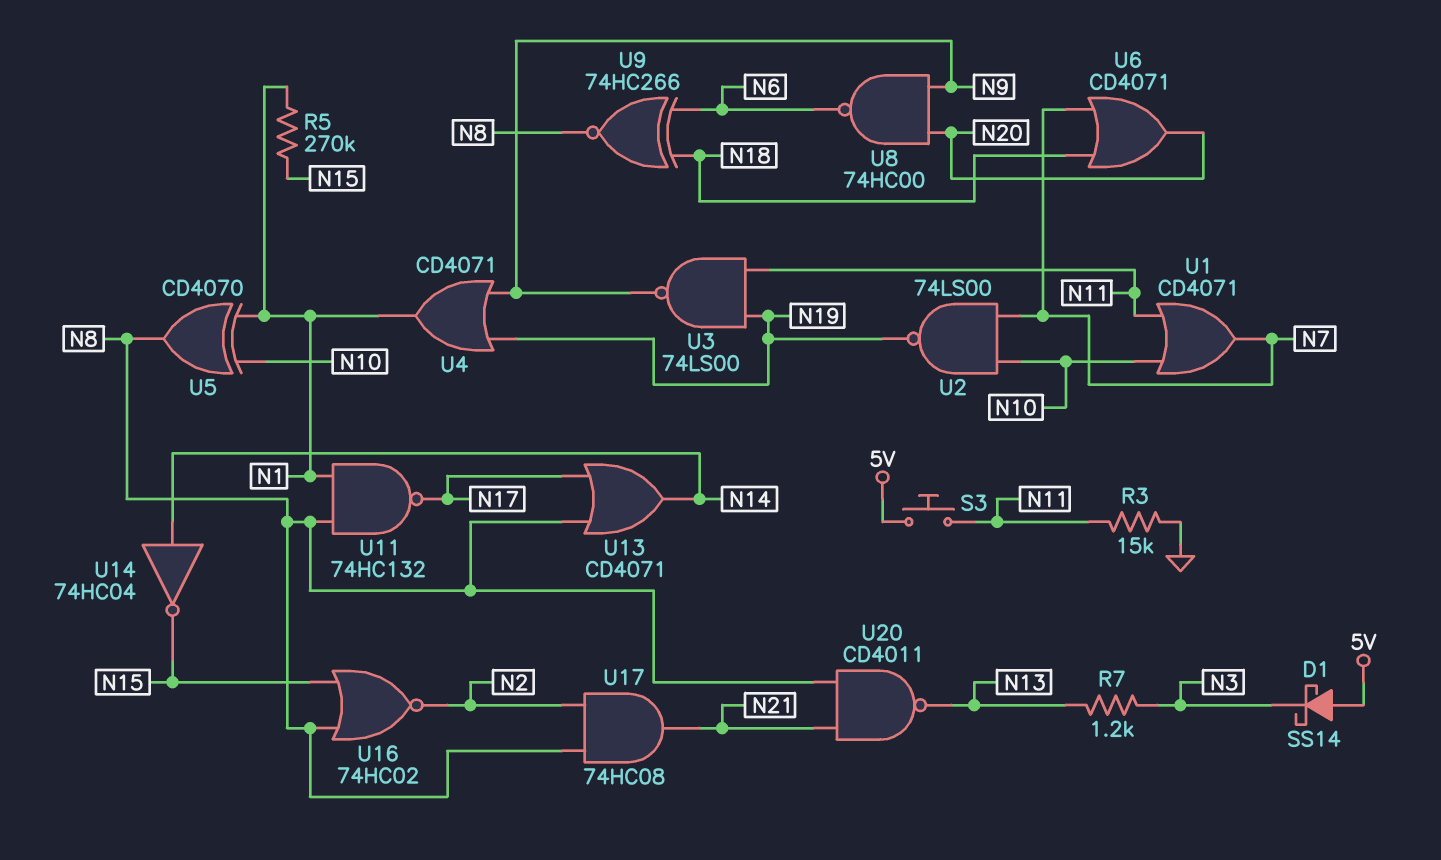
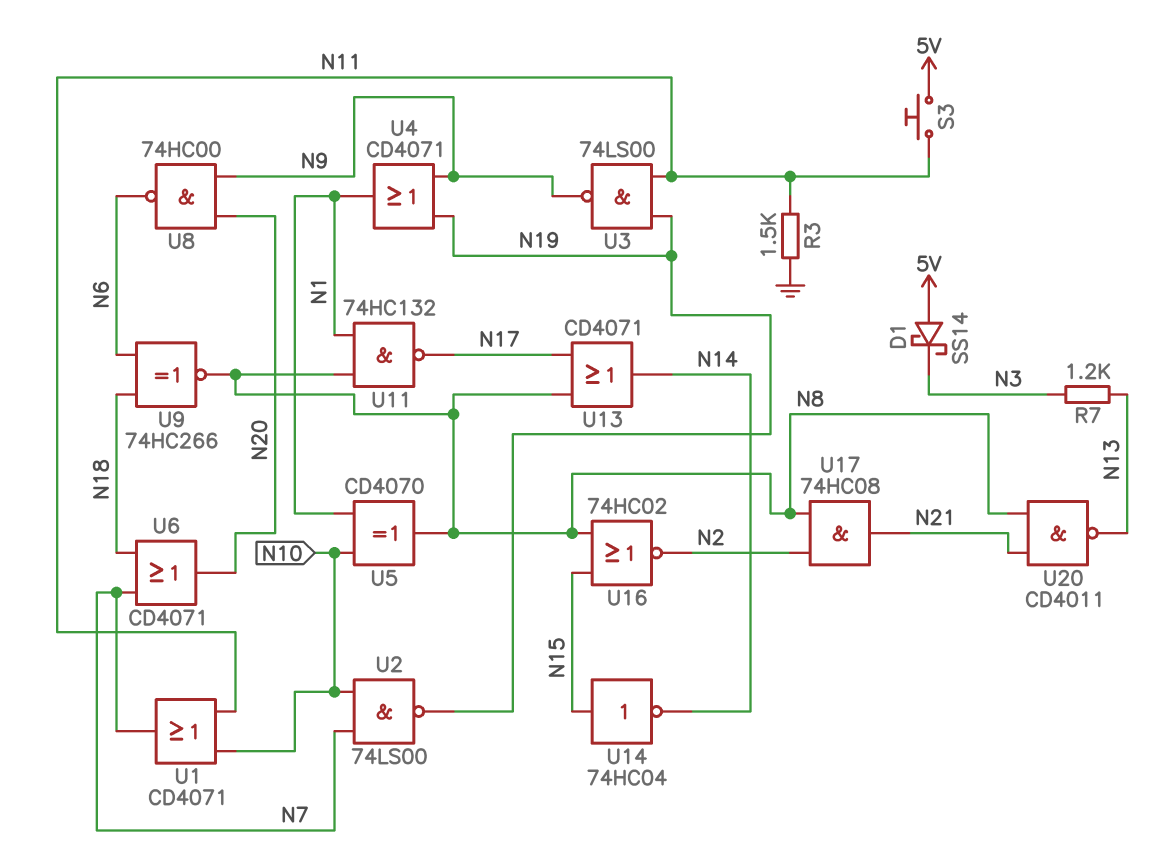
R3: 15k (GND, N11) -> 1.5k (GND, N11)
R5: 270k (N1, N15) -> none
U14: NOT 74HC04 (in N14, out N15) -> NOT 74HC04 (in N15, out N14)

